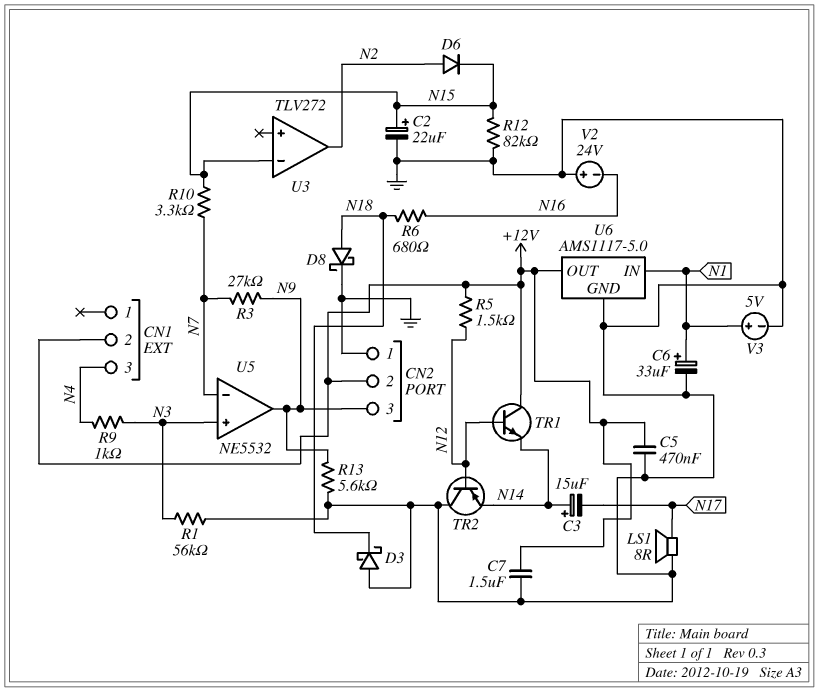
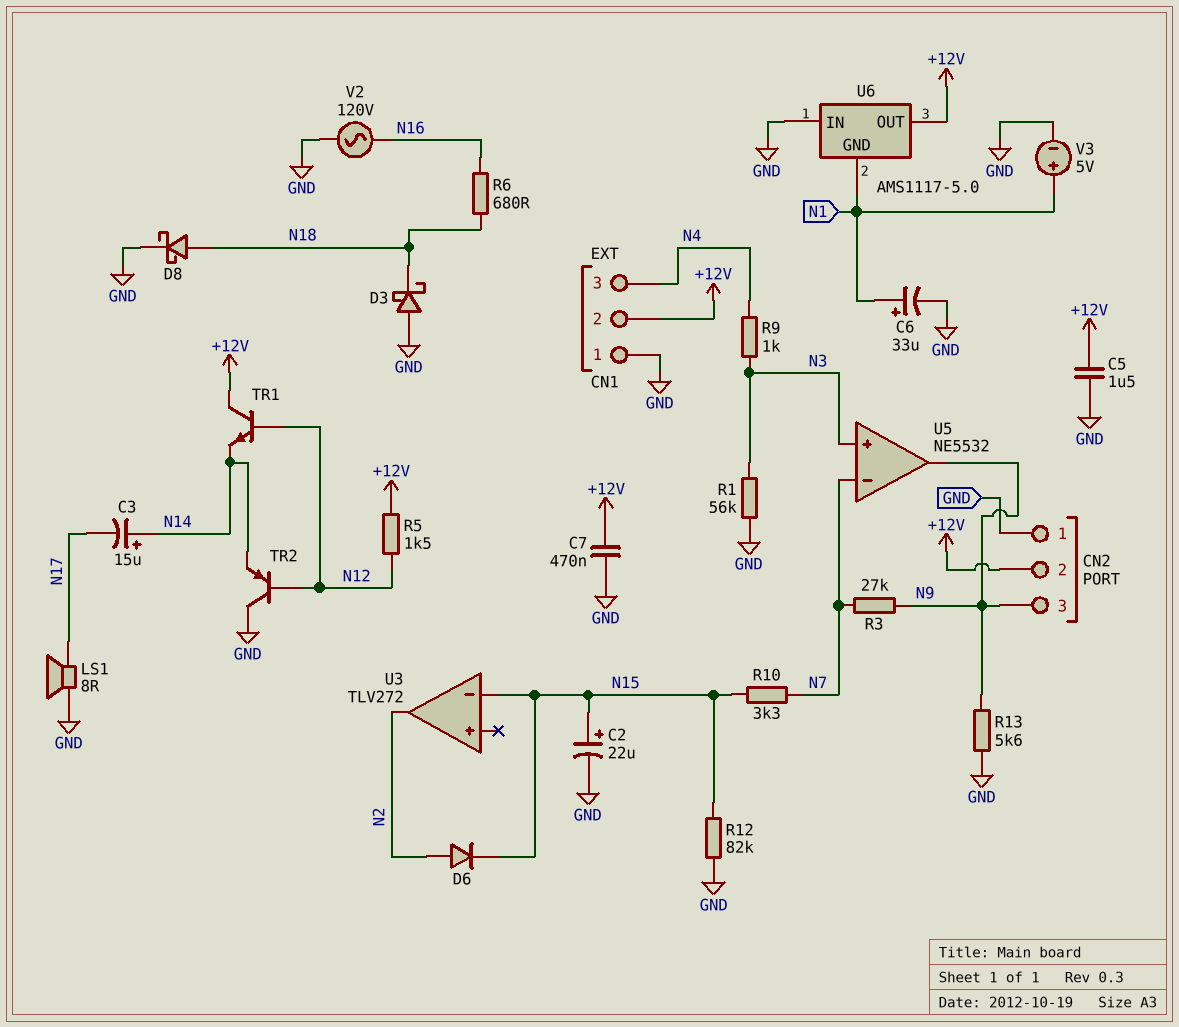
C5: 470nF (+12V, GND) -> 1.5uF (+12V, GND)
C7: 1.5uF (+12V, GND) -> 470nF (+12V, GND)
CN1 pin 1: none -> GND
U6 pin GND: GND -> N1
U6 pin IN: N1 -> GND
V2: 24V (plus GND, minus N16) -> AC 120V (GND, N16)

